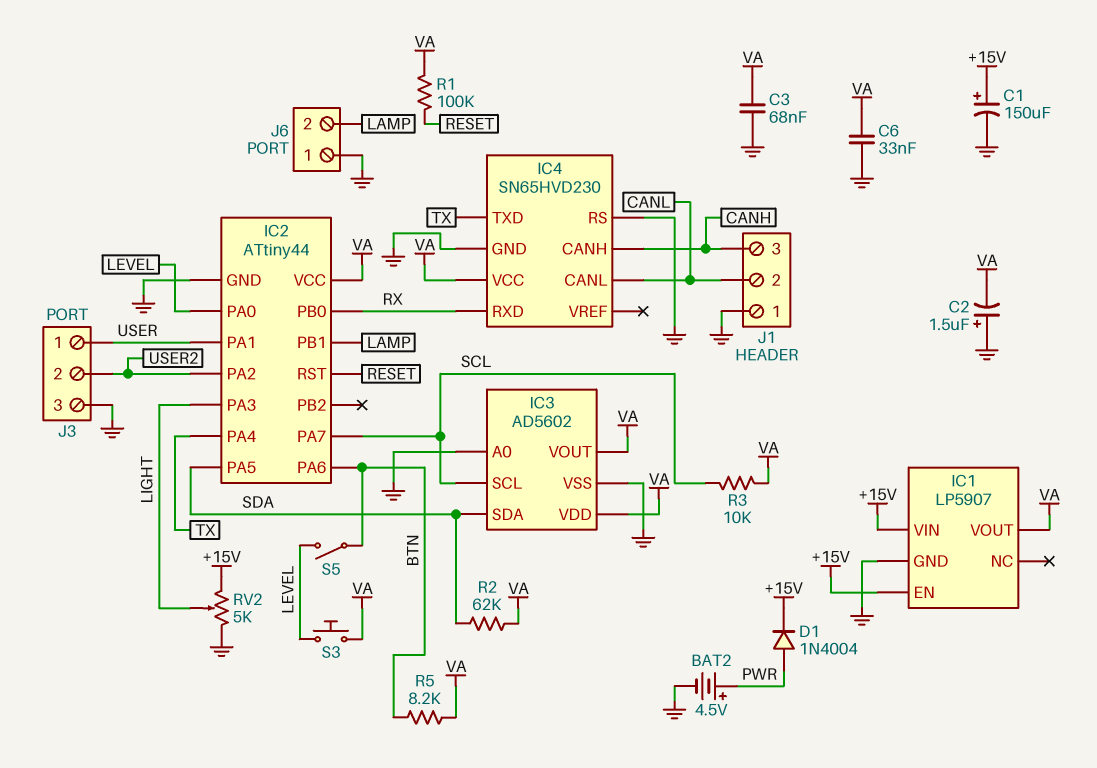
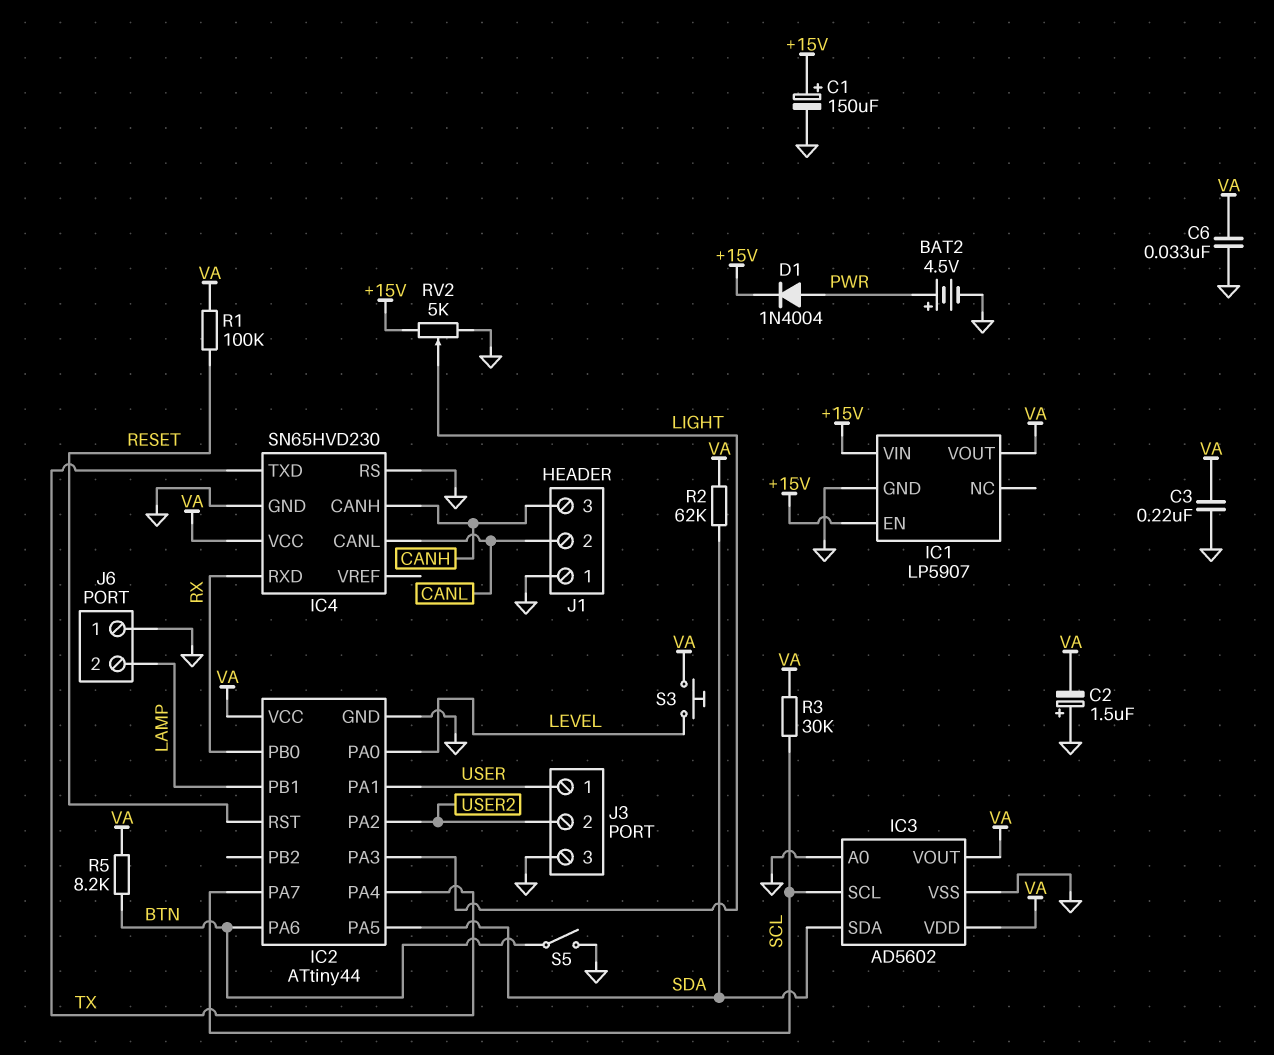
C3: 68nF (GND, VA) -> 220nF (GND, VA)
R3: 10k (SCL, VA) -> 30k (SCL, VA)
S5: switch (BTN, LEVEL) -> switch (BTN, GND)

